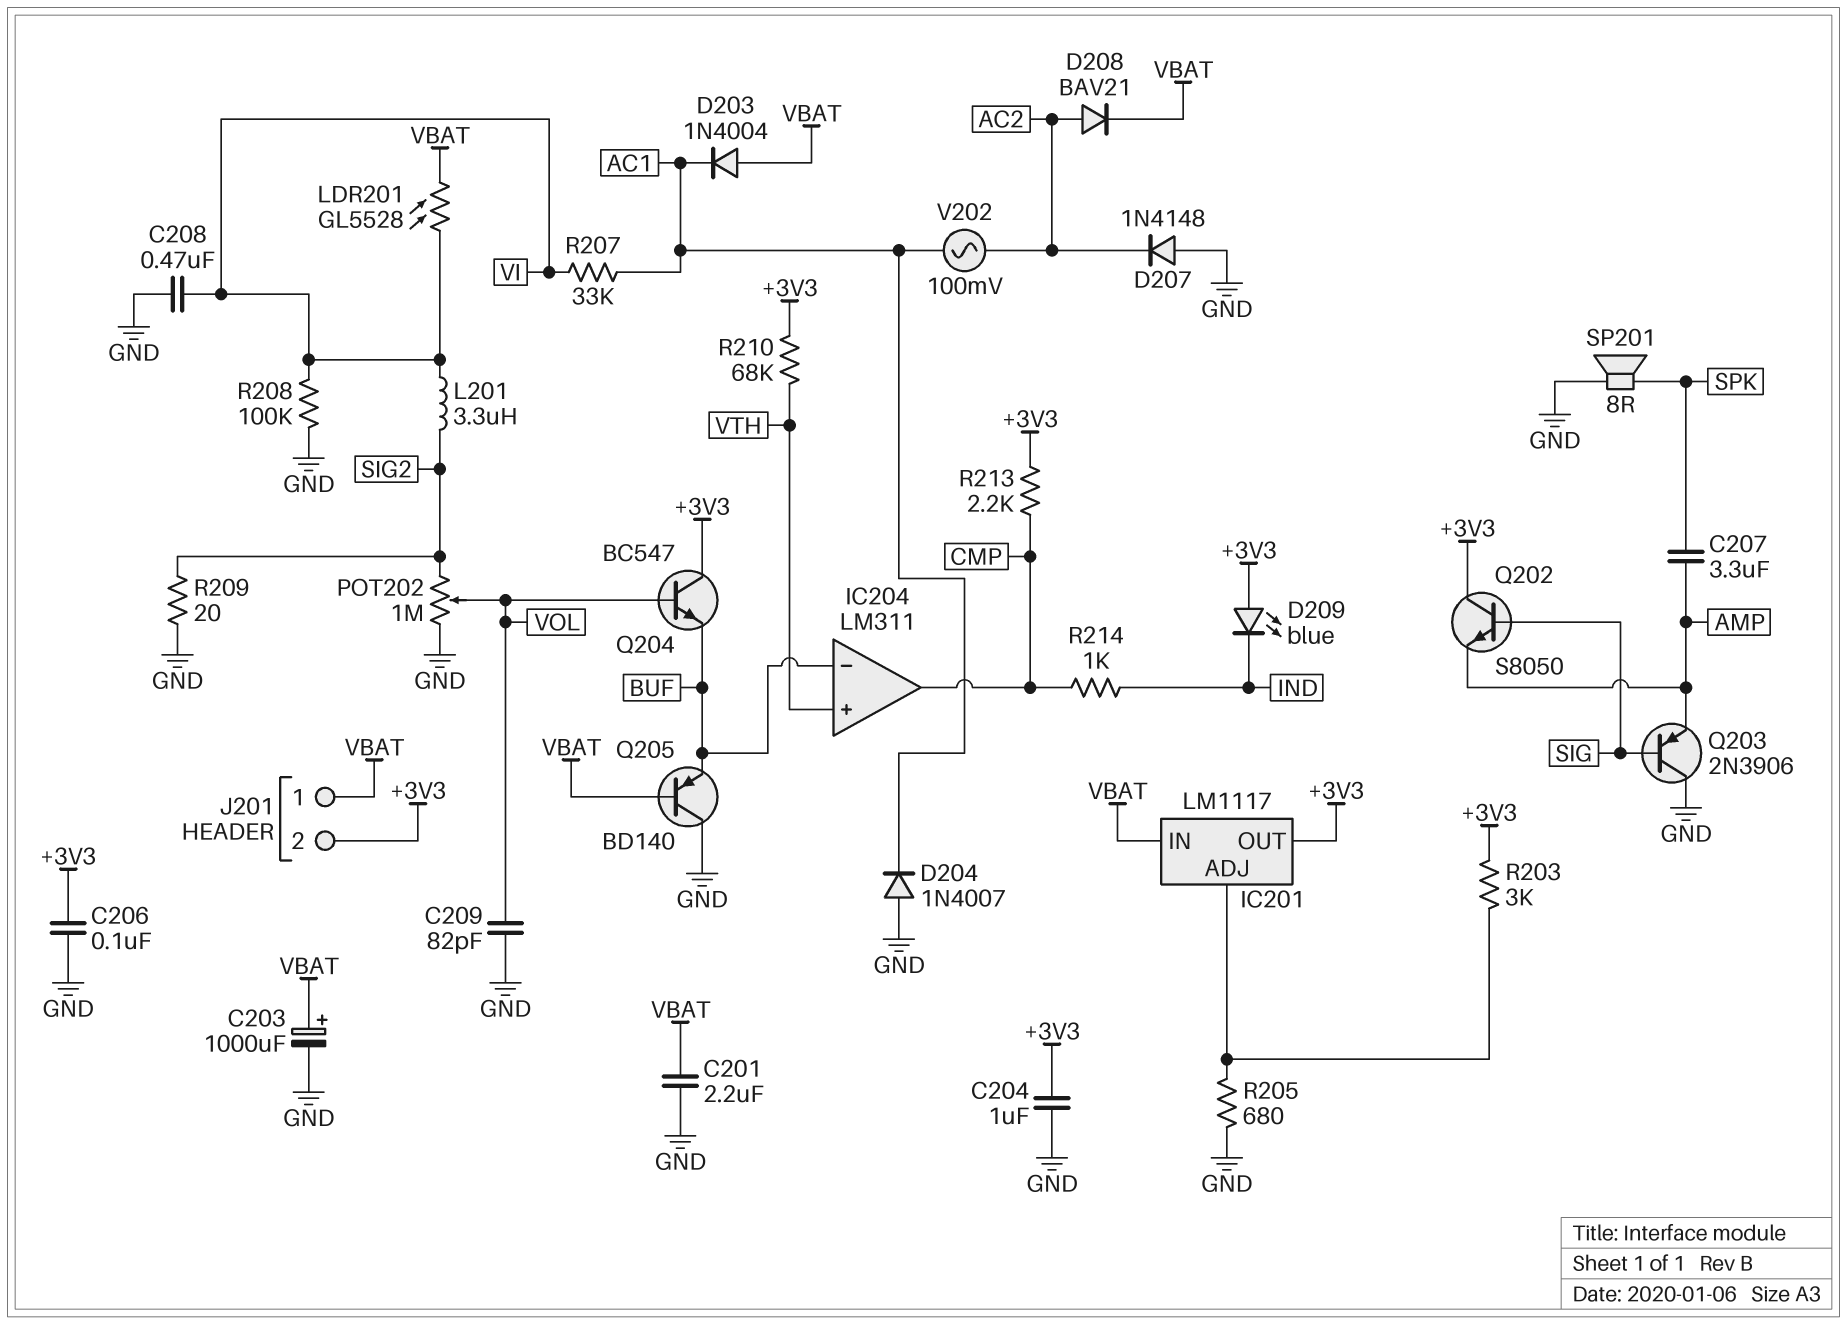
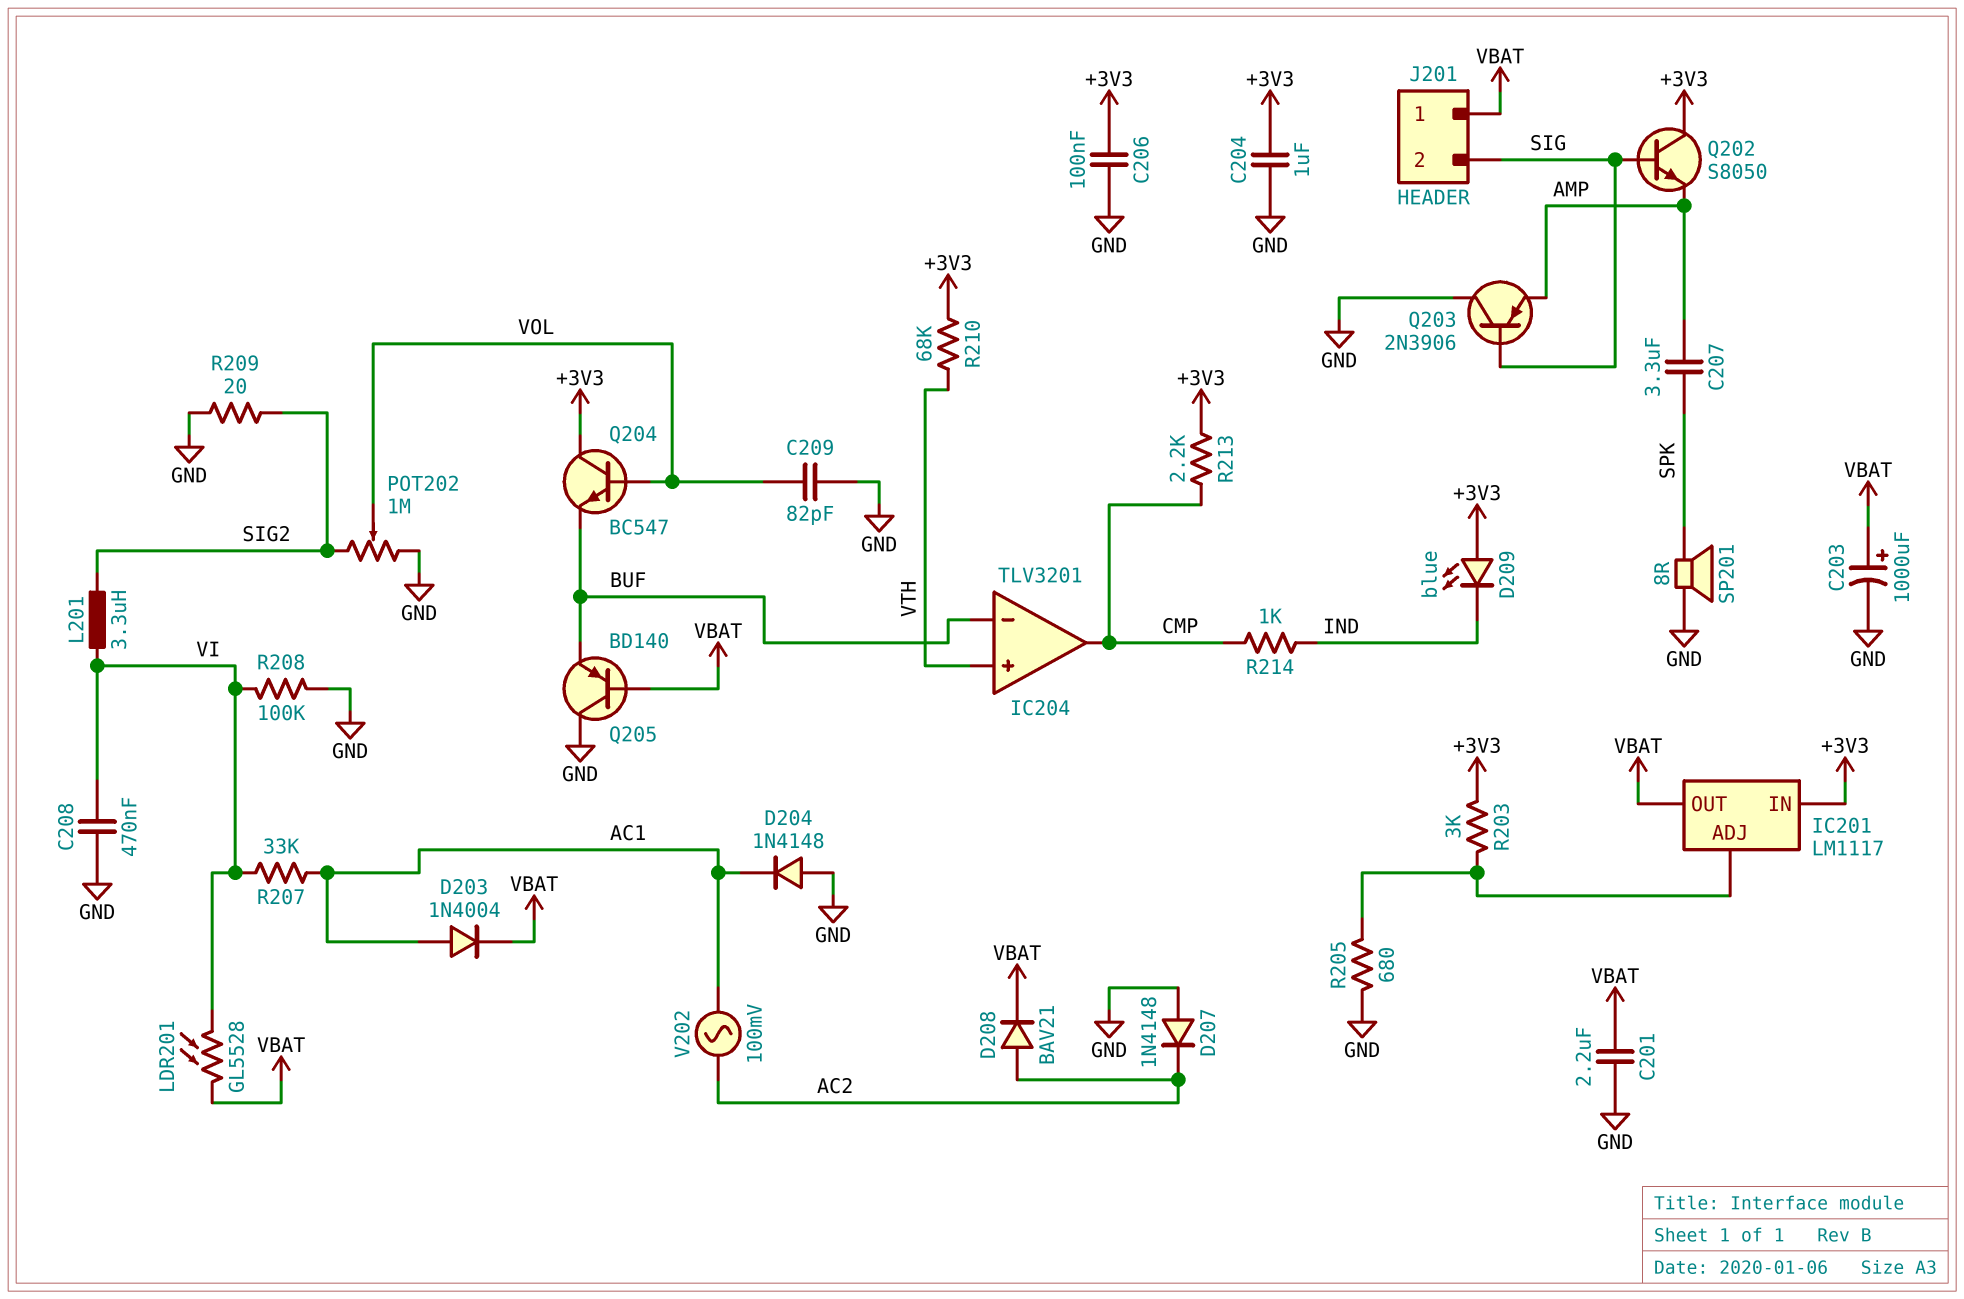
D203: diode 1N4004 (A VBAT, K AC1) -> diode 1N4004 (A AC1, K VBAT)
D204: diode 1N4007 (A GND, K AC1) -> diode 1N4148 (A GND, K AC1)
IC201 pin IN: VBAT -> +3V3
IC201 pin OUT: +3V3 -> VBAT
IC204: LM311 -> TLV3201
J201 pin 2: +3V3 -> SIG

